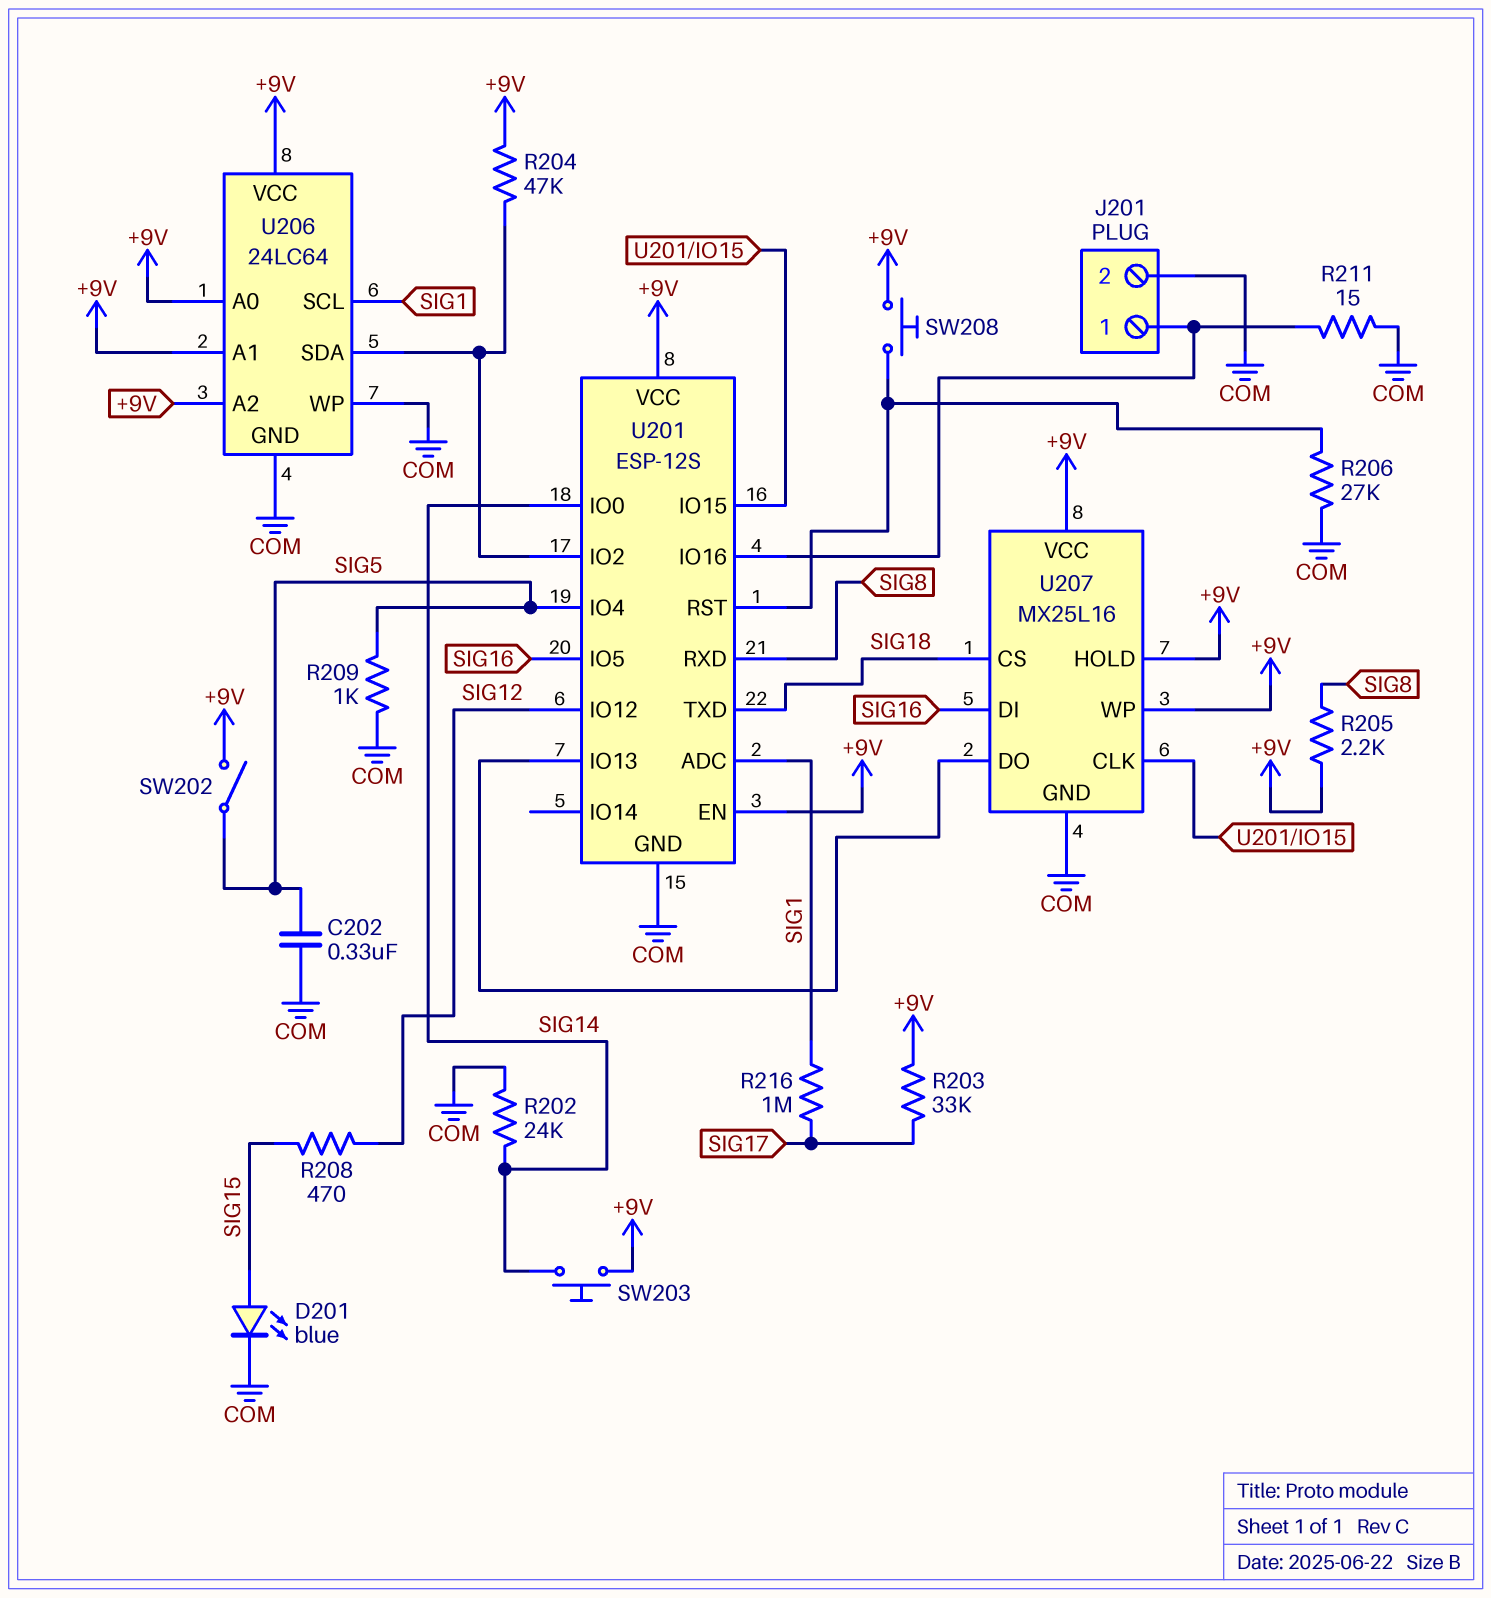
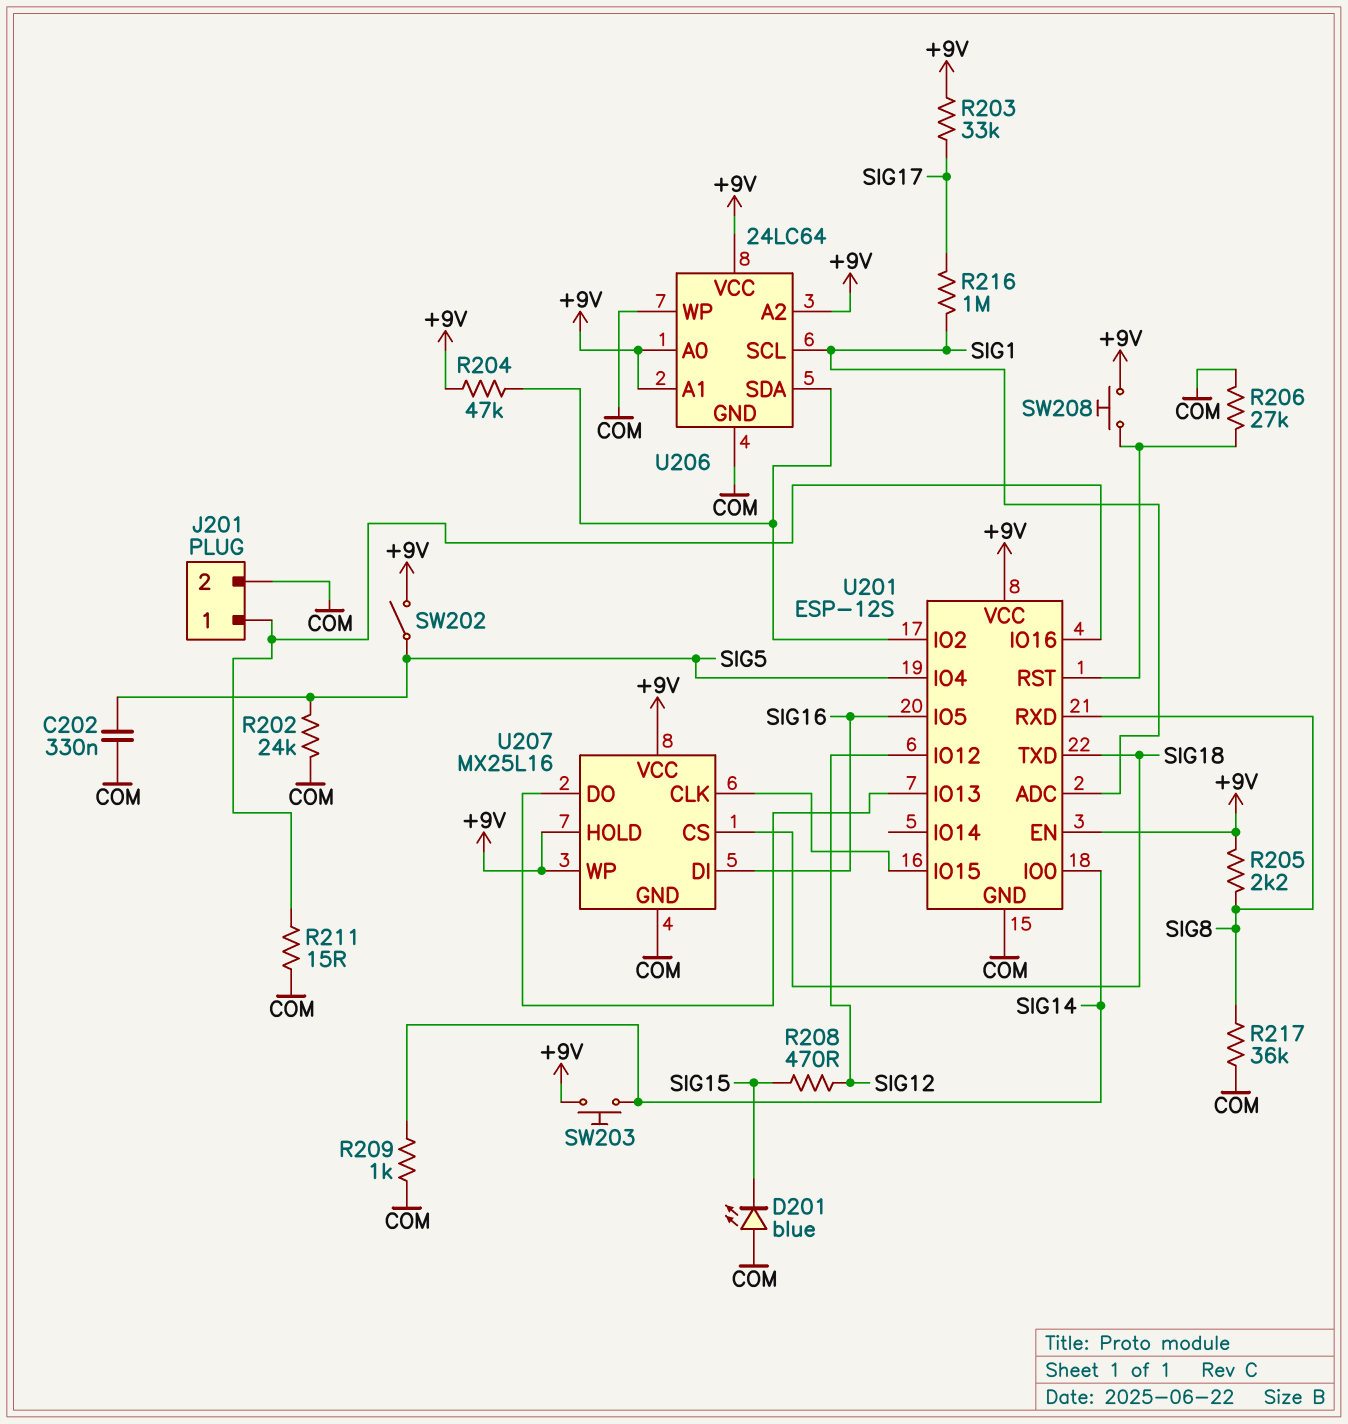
D201: LED blue (A SIG15, K COM) -> LED blue (A COM, K SIG15)
R202: 24k (COM, SIG14) -> 24k (COM, SIG5)
R209: 1k (COM, SIG5) -> 1k (COM, SIG14)
R217: none -> 36k (COM, SIG8)

